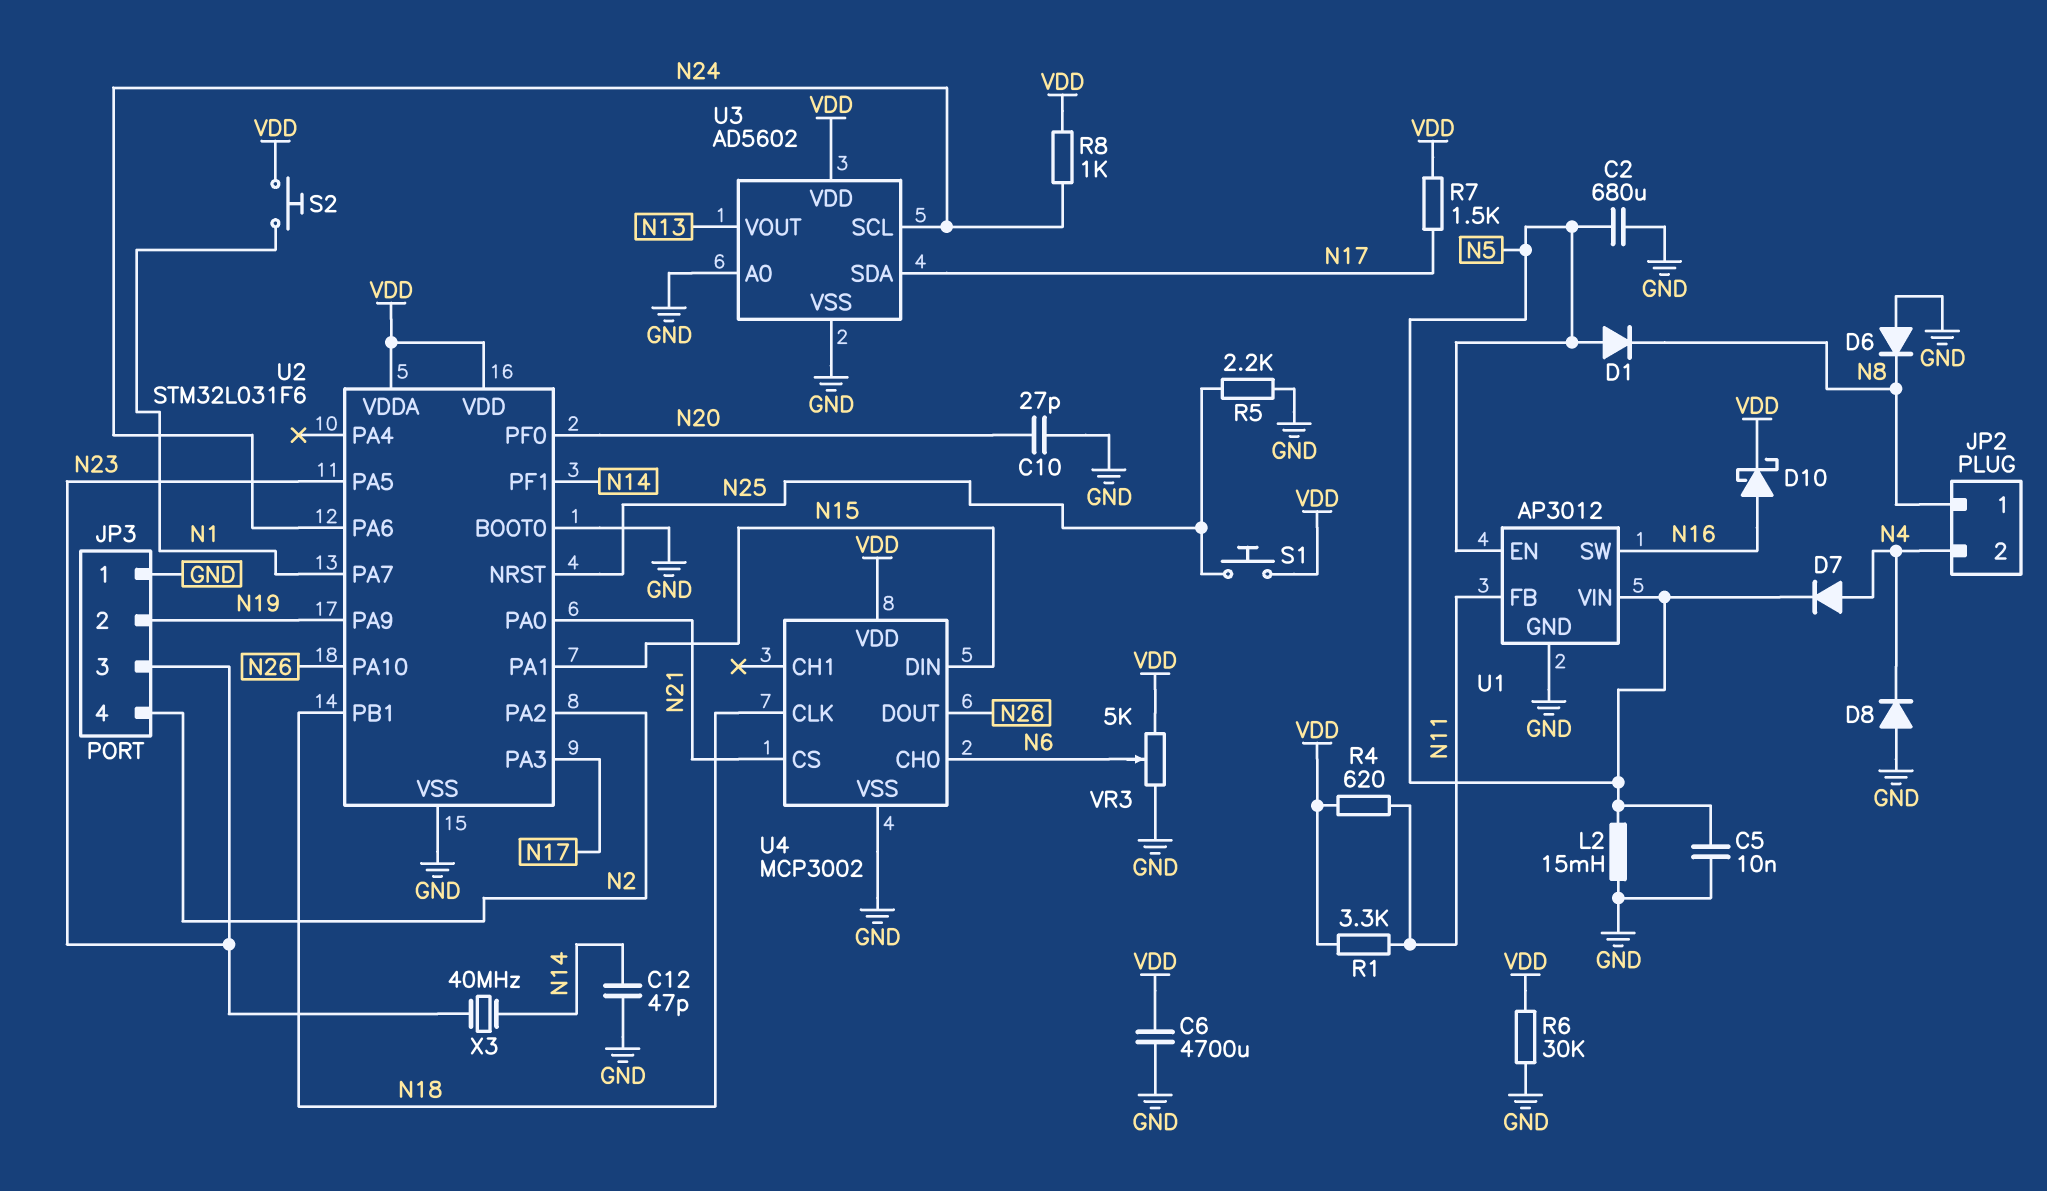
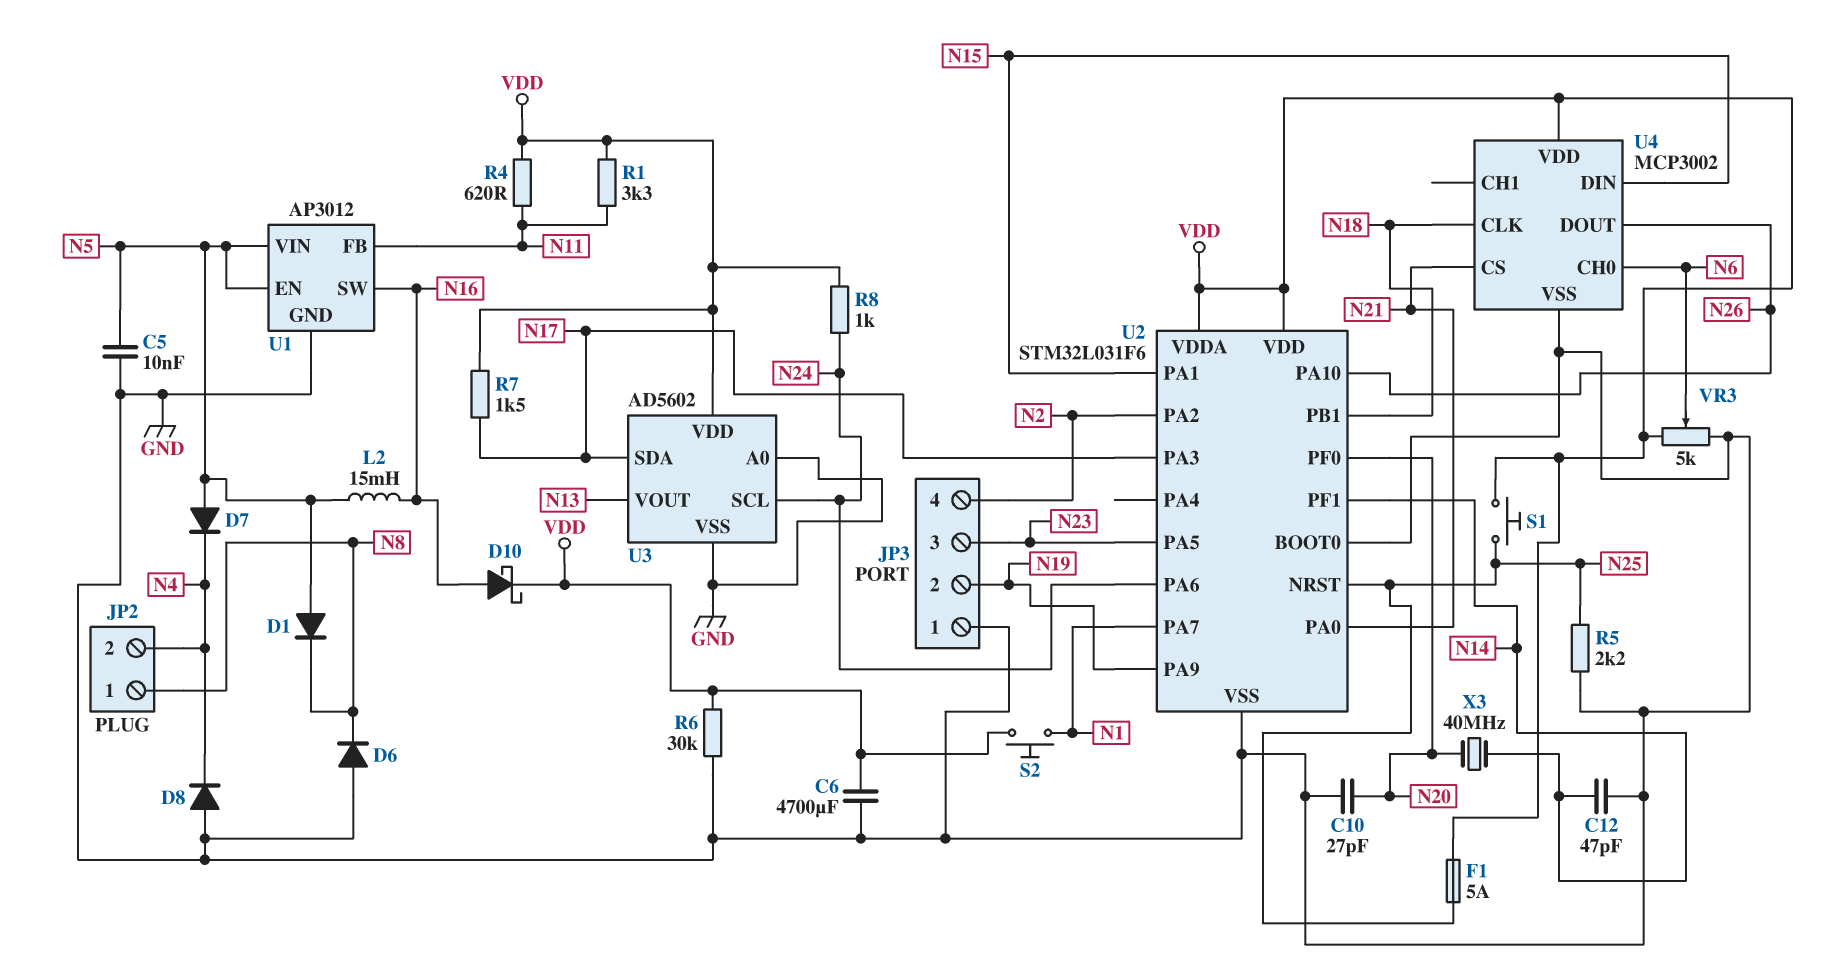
C2: 680uF (GND, N5) -> none
D7: diode (A N4, K N5) -> diode (A N5, K N4)
F1: none -> 5A (N25, VDD)
L2: 15mH (GND, N5) -> 15mH (N5, N16)
X3: 40MHz (N14, N23) -> 40MHz (N14, N20)

